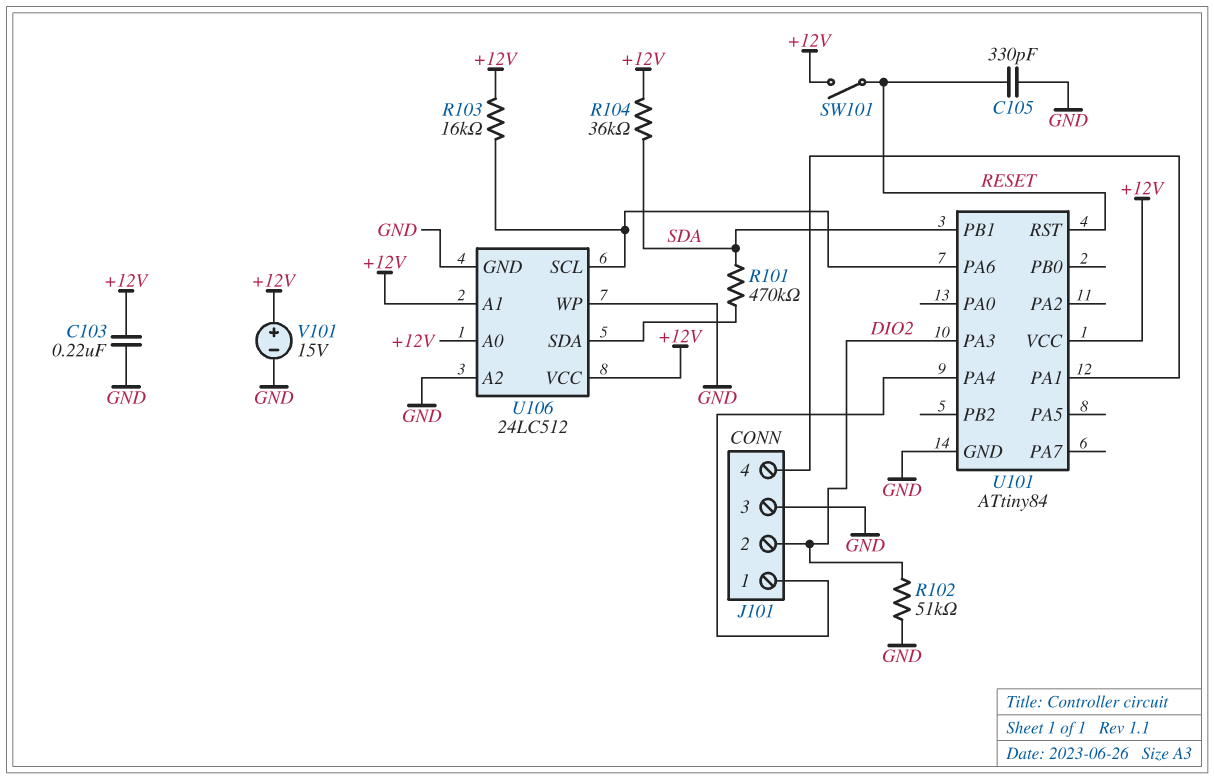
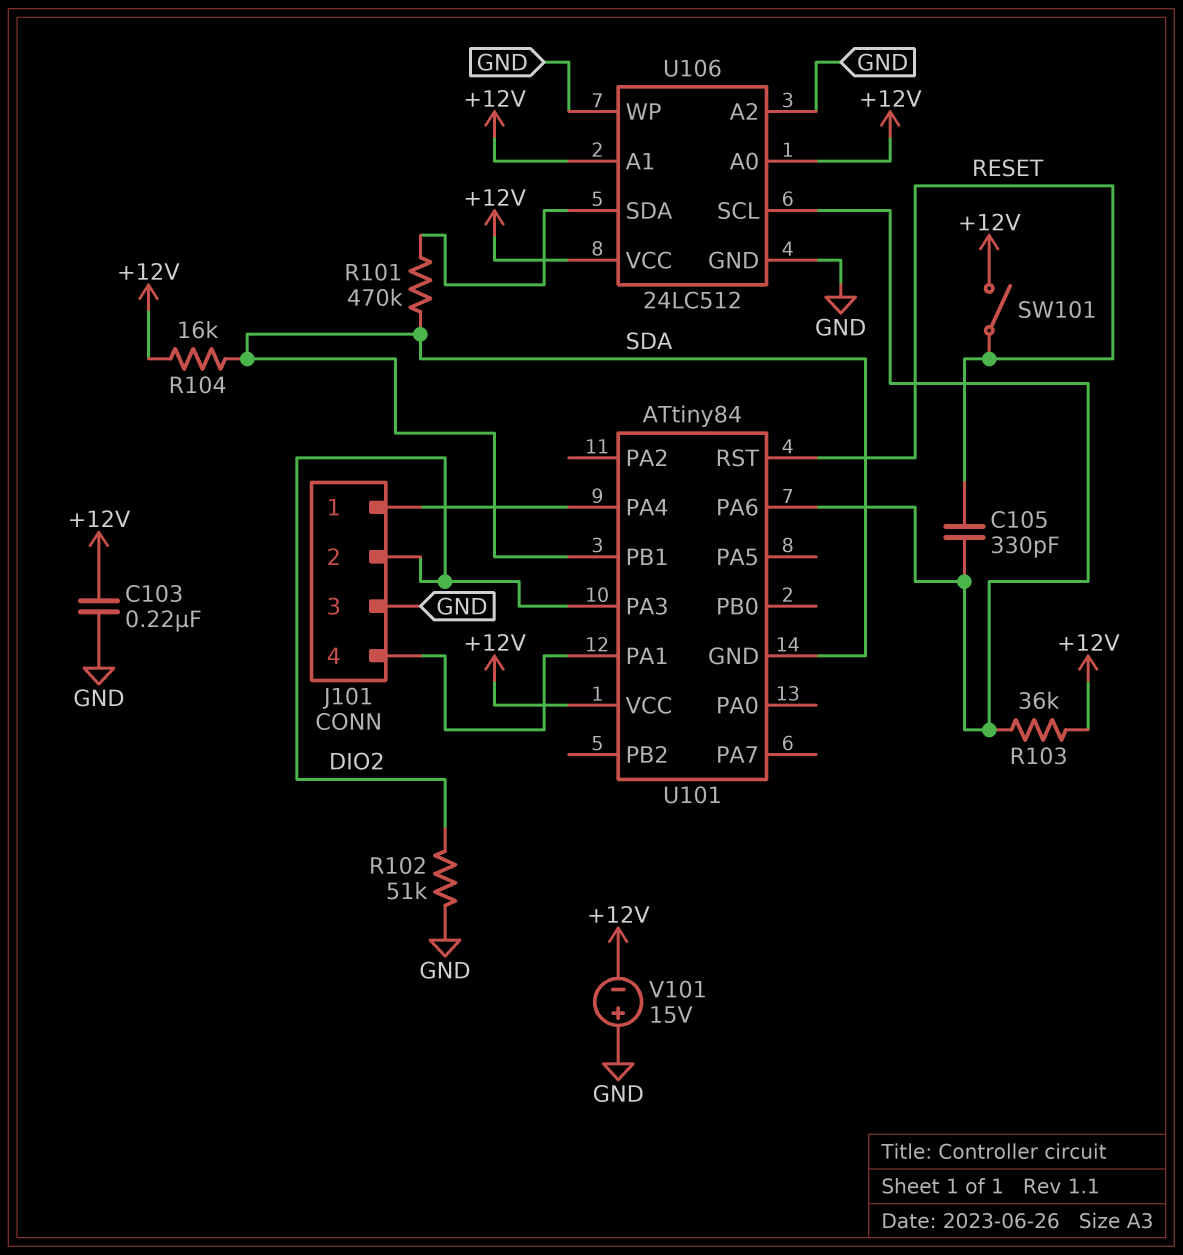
C105: 330pF (GND, RESET) -> 330pF (RESET, U101/PA6)
R103: 16k (+12V, U101/PA6) -> 36k (+12V, U101/PA6)
R104: 36k (+12V, SDA) -> 16k (+12V, SDA)
U101 pin GND: GND -> SDA
V101: 15V (plus +12V, minus GND) -> 15V (plus GND, minus +12V)

